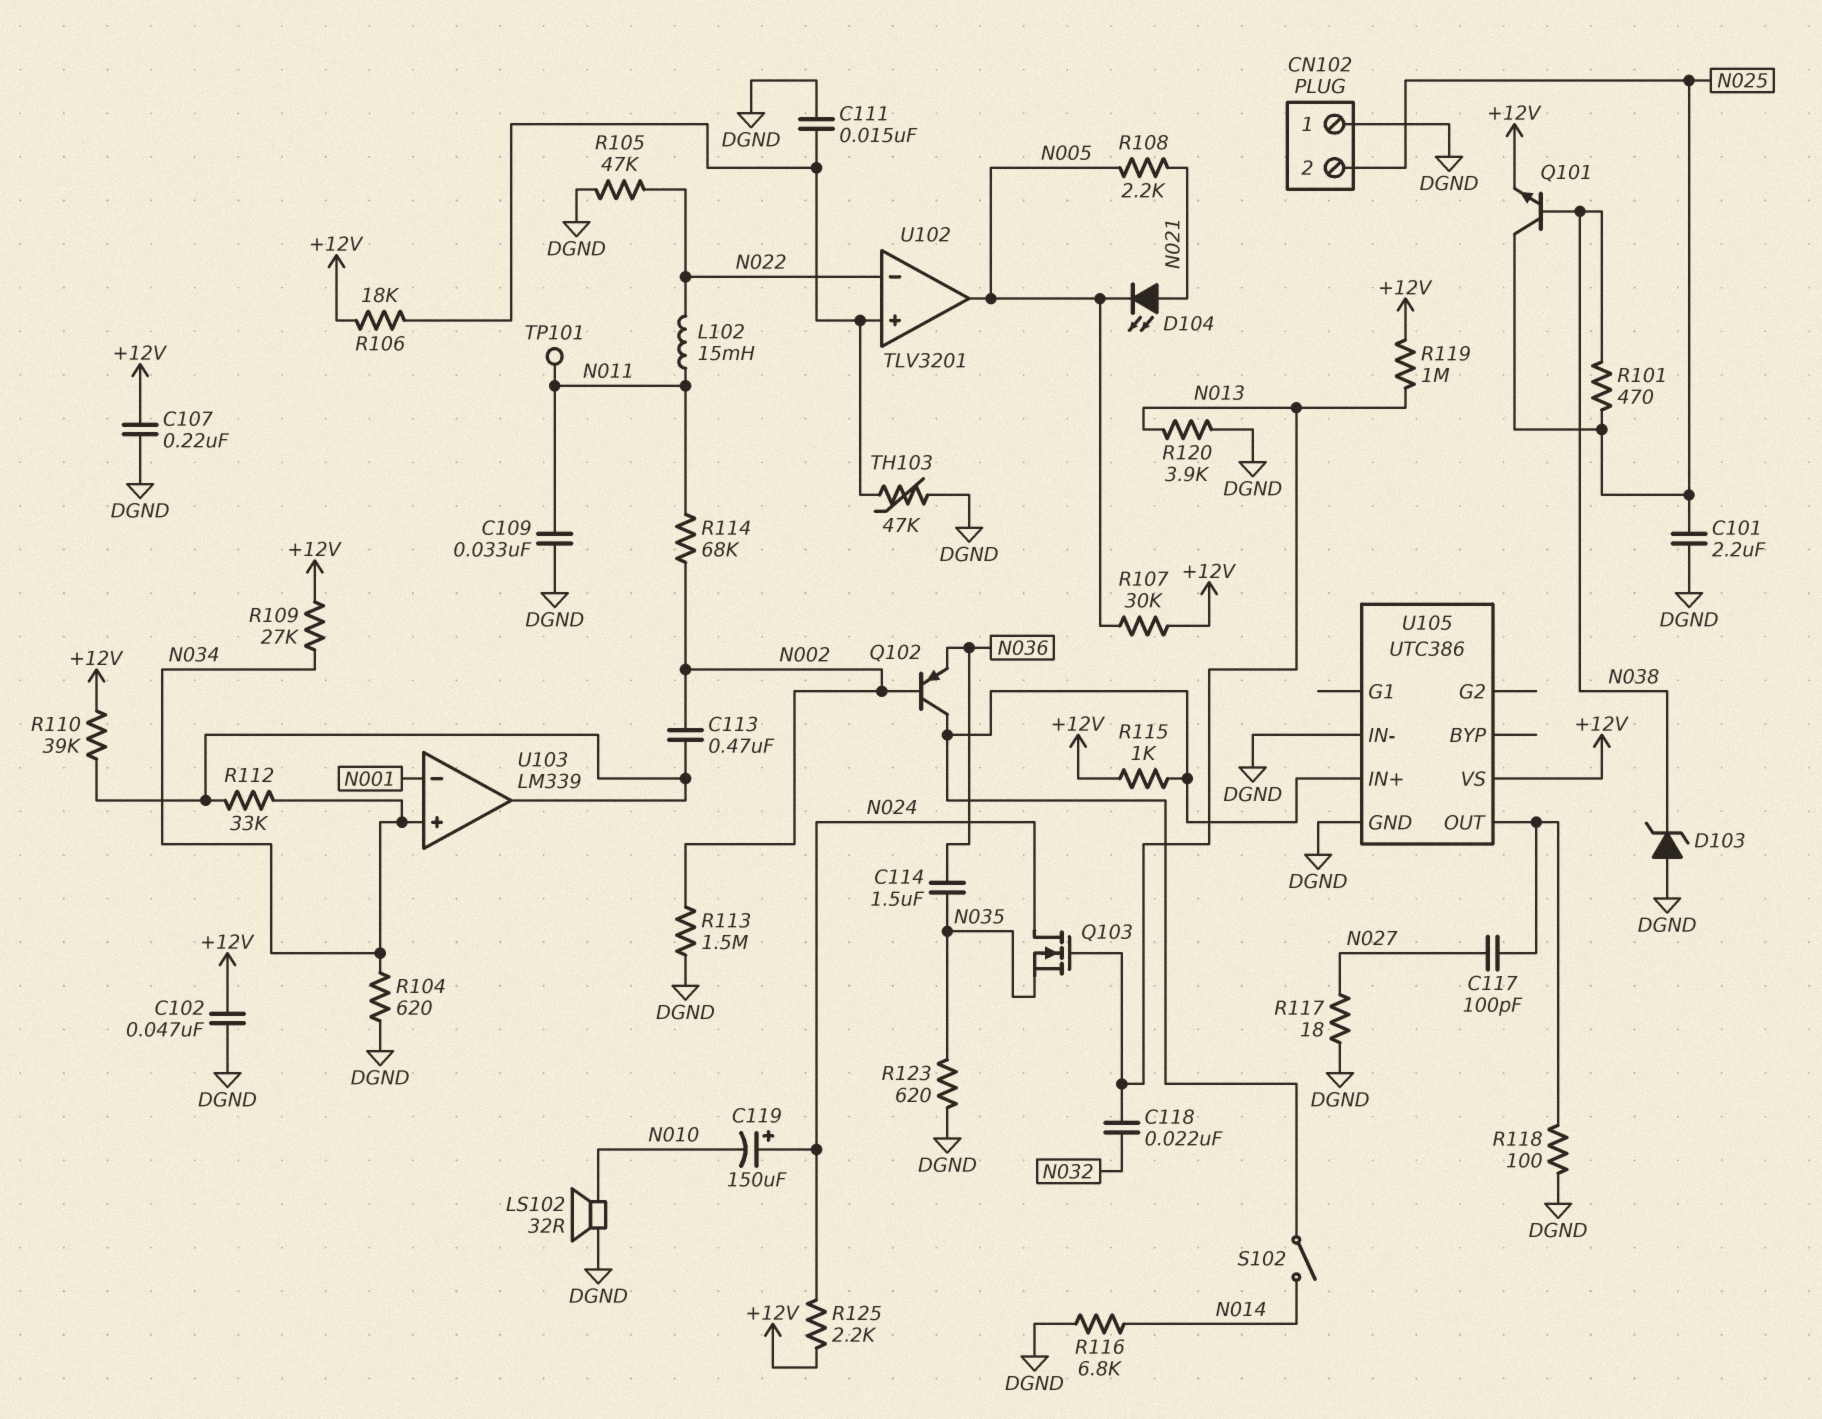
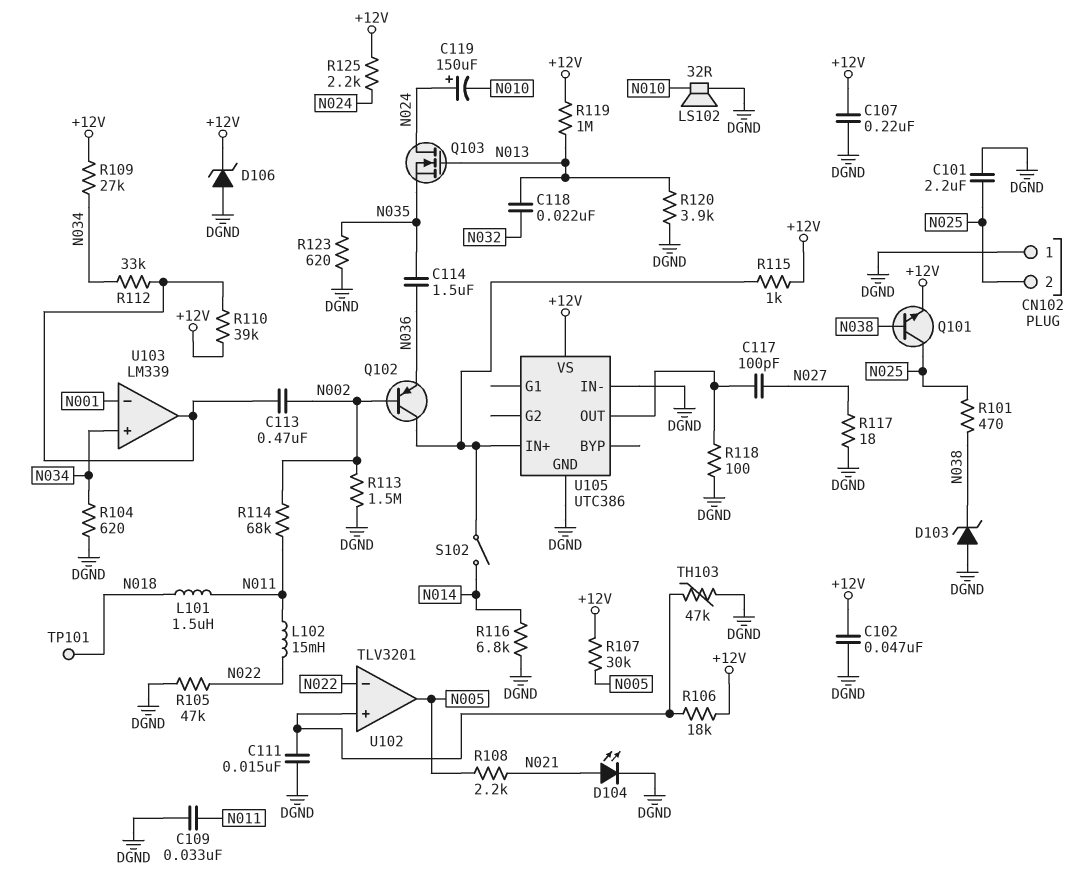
D104: LED (A N021, K N005) -> LED (A N021, K DGND)
D106: none -> zener (A DGND, K +12V)
L101: none -> 1.5uH (N011, N018)
TP101: test point (N011) -> test point (N018)

